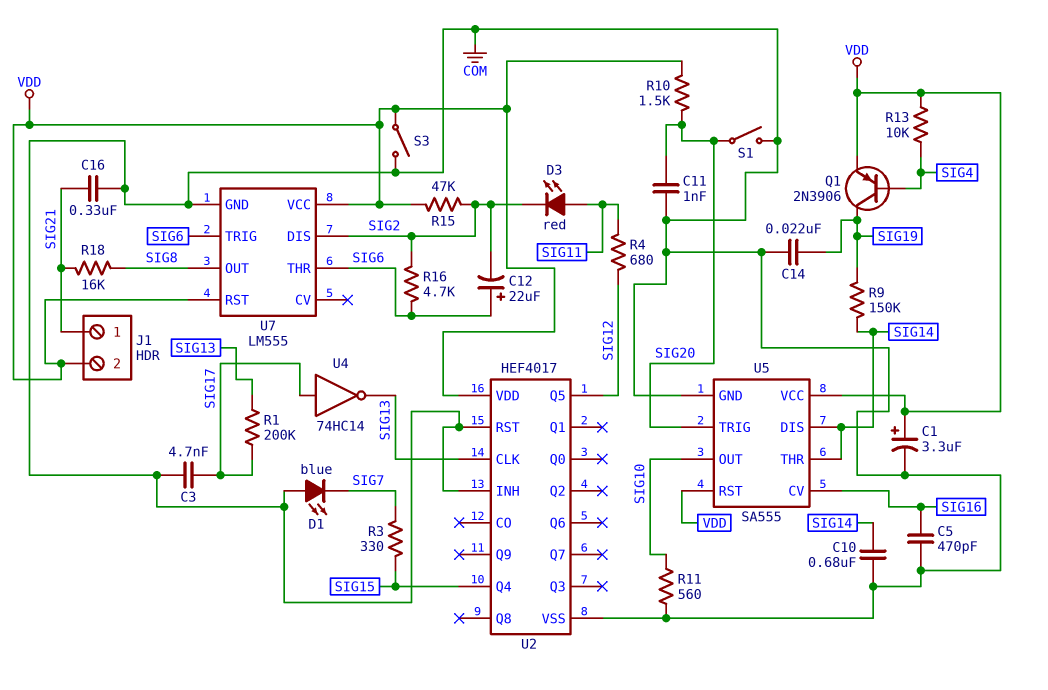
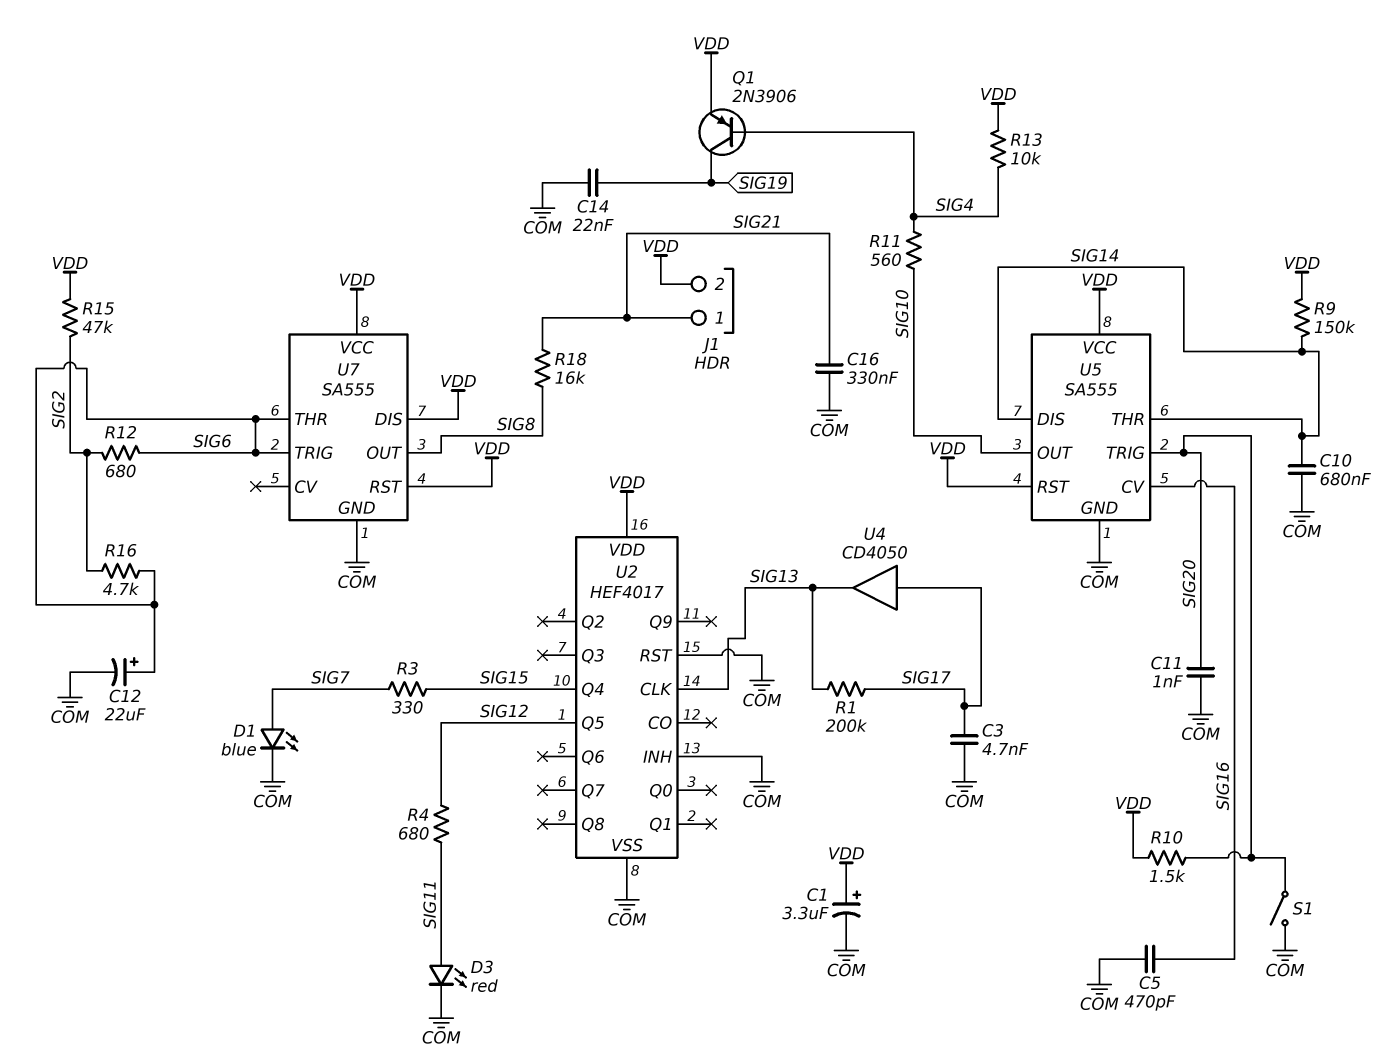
C12: 22uF (plus SIG6, minus SIG2) -> 22uF (plus SIG6, minus COM)
D1: LED blue (A COM, K SIG7) -> LED blue (A SIG7, K COM)
D3: LED red (A SIG11, K SIG2) -> LED red (A SIG11, K COM)
R9: 150k (SIG14, SIG19) -> 150k (SIG14, VDD)
R11: 560 (COM, SIG10) -> 560 (SIG4, SIG10)
R12: none -> 680 (SIG2, SIG6)
S3: switch (COM, VDD) -> none
U4: NOT 74HC14 (in SIG17, out SIG13) -> buffer CD4050 (in SIG17, out SIG13)
U7: LM555 -> SA555
U7 pin DIS: SIG2 -> VDD

